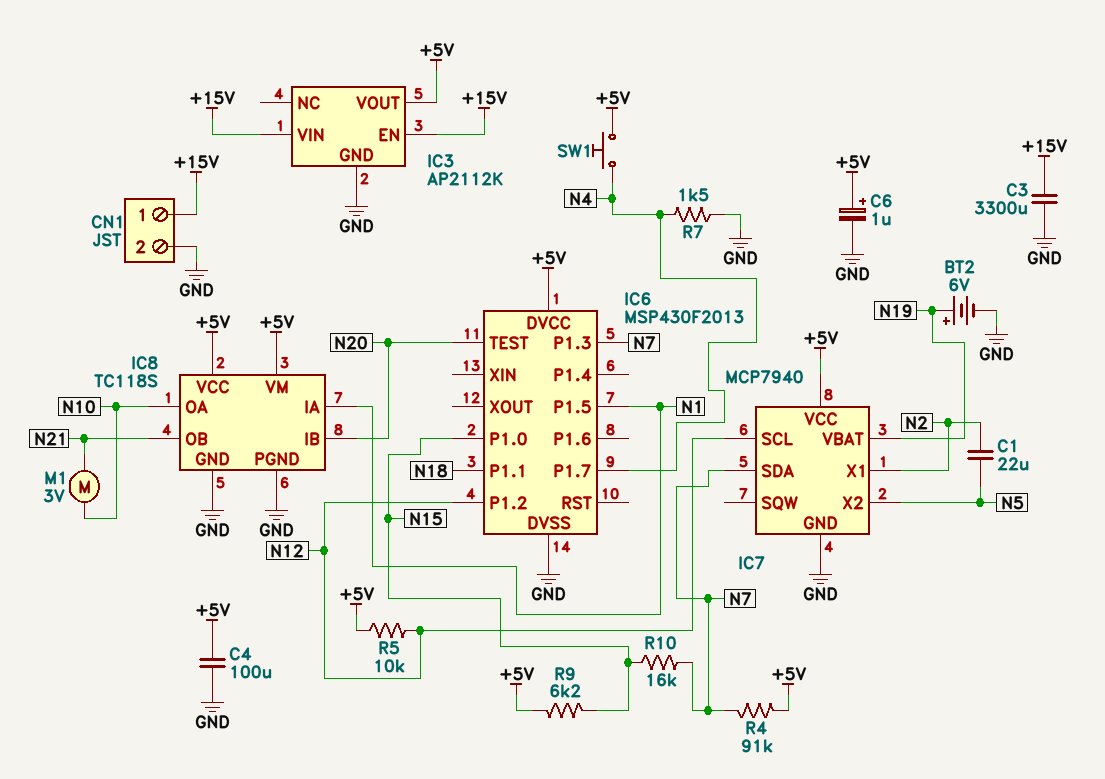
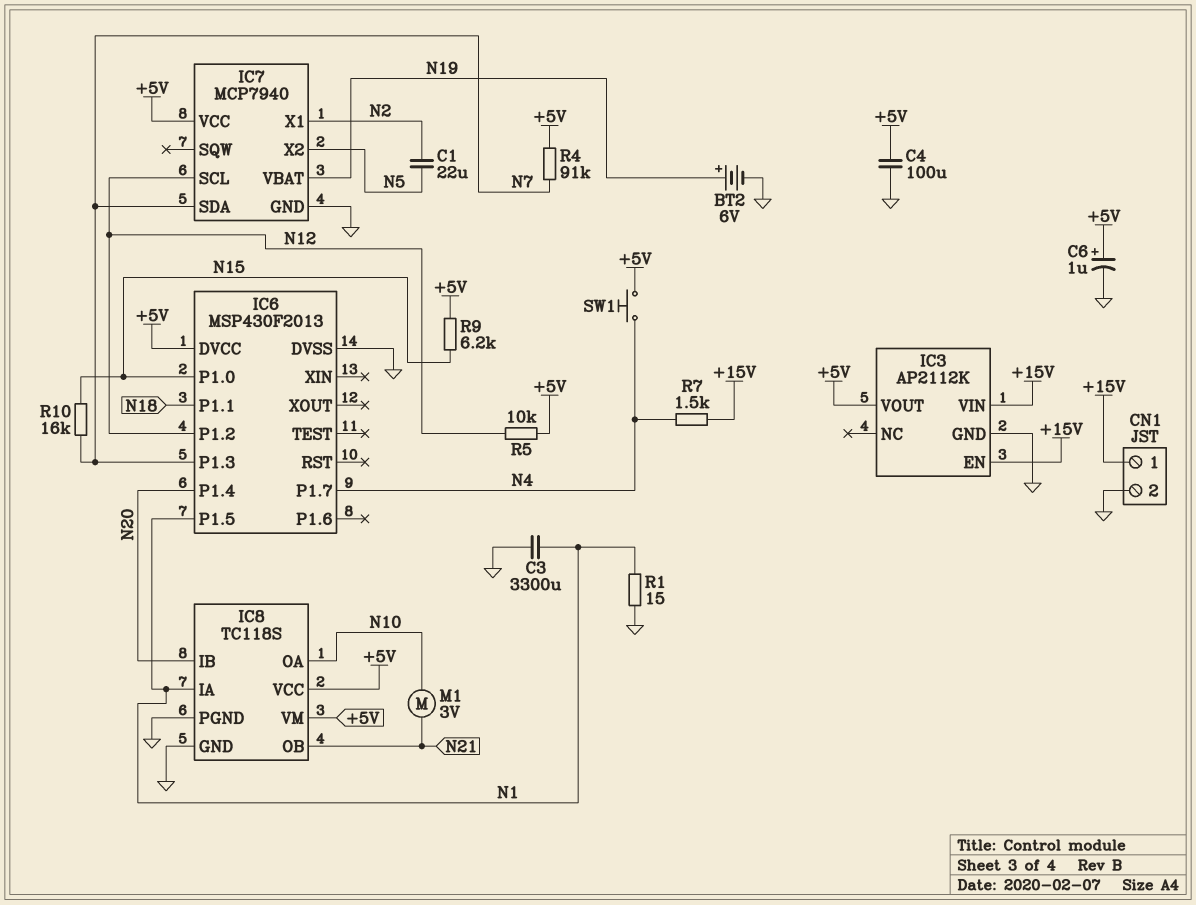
C3: 3300uF (+15V, GND) -> 3300uF (GND, N1)
IC6 pin P1.4: none -> N20
IC6 pin TEST: N20 -> none
R1: none -> 15 (GND, N1)
R7: 1.5k (GND, N4) -> 1.5k (+15V, N4)

